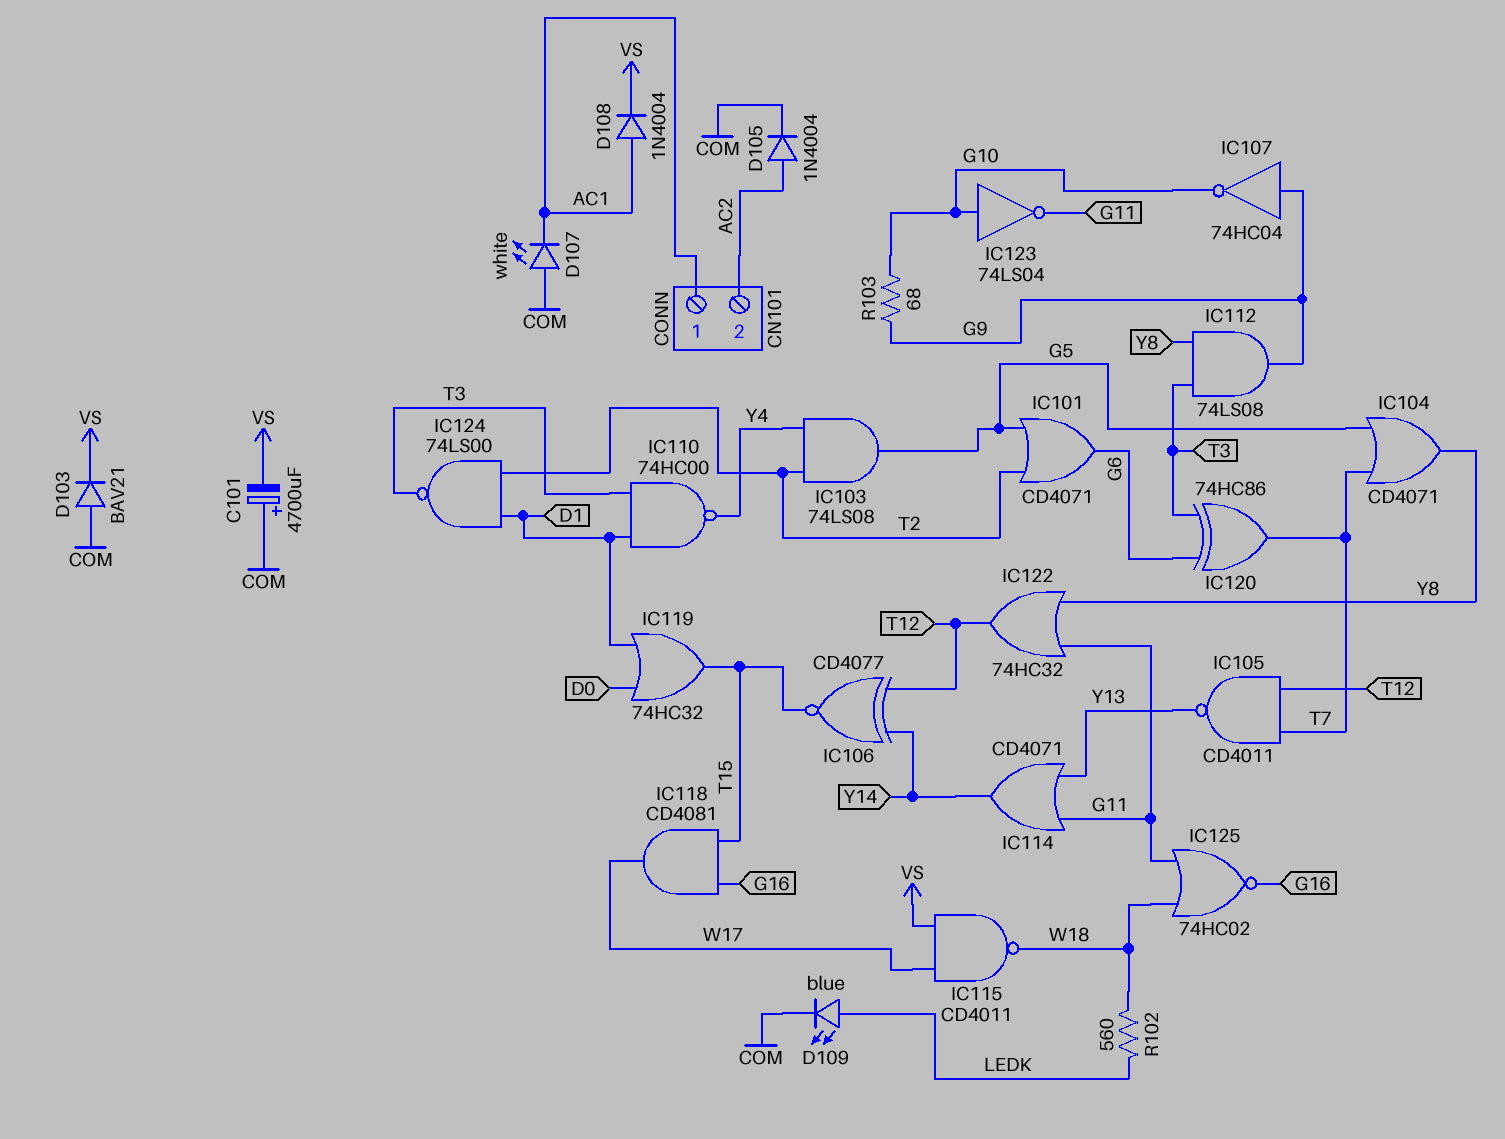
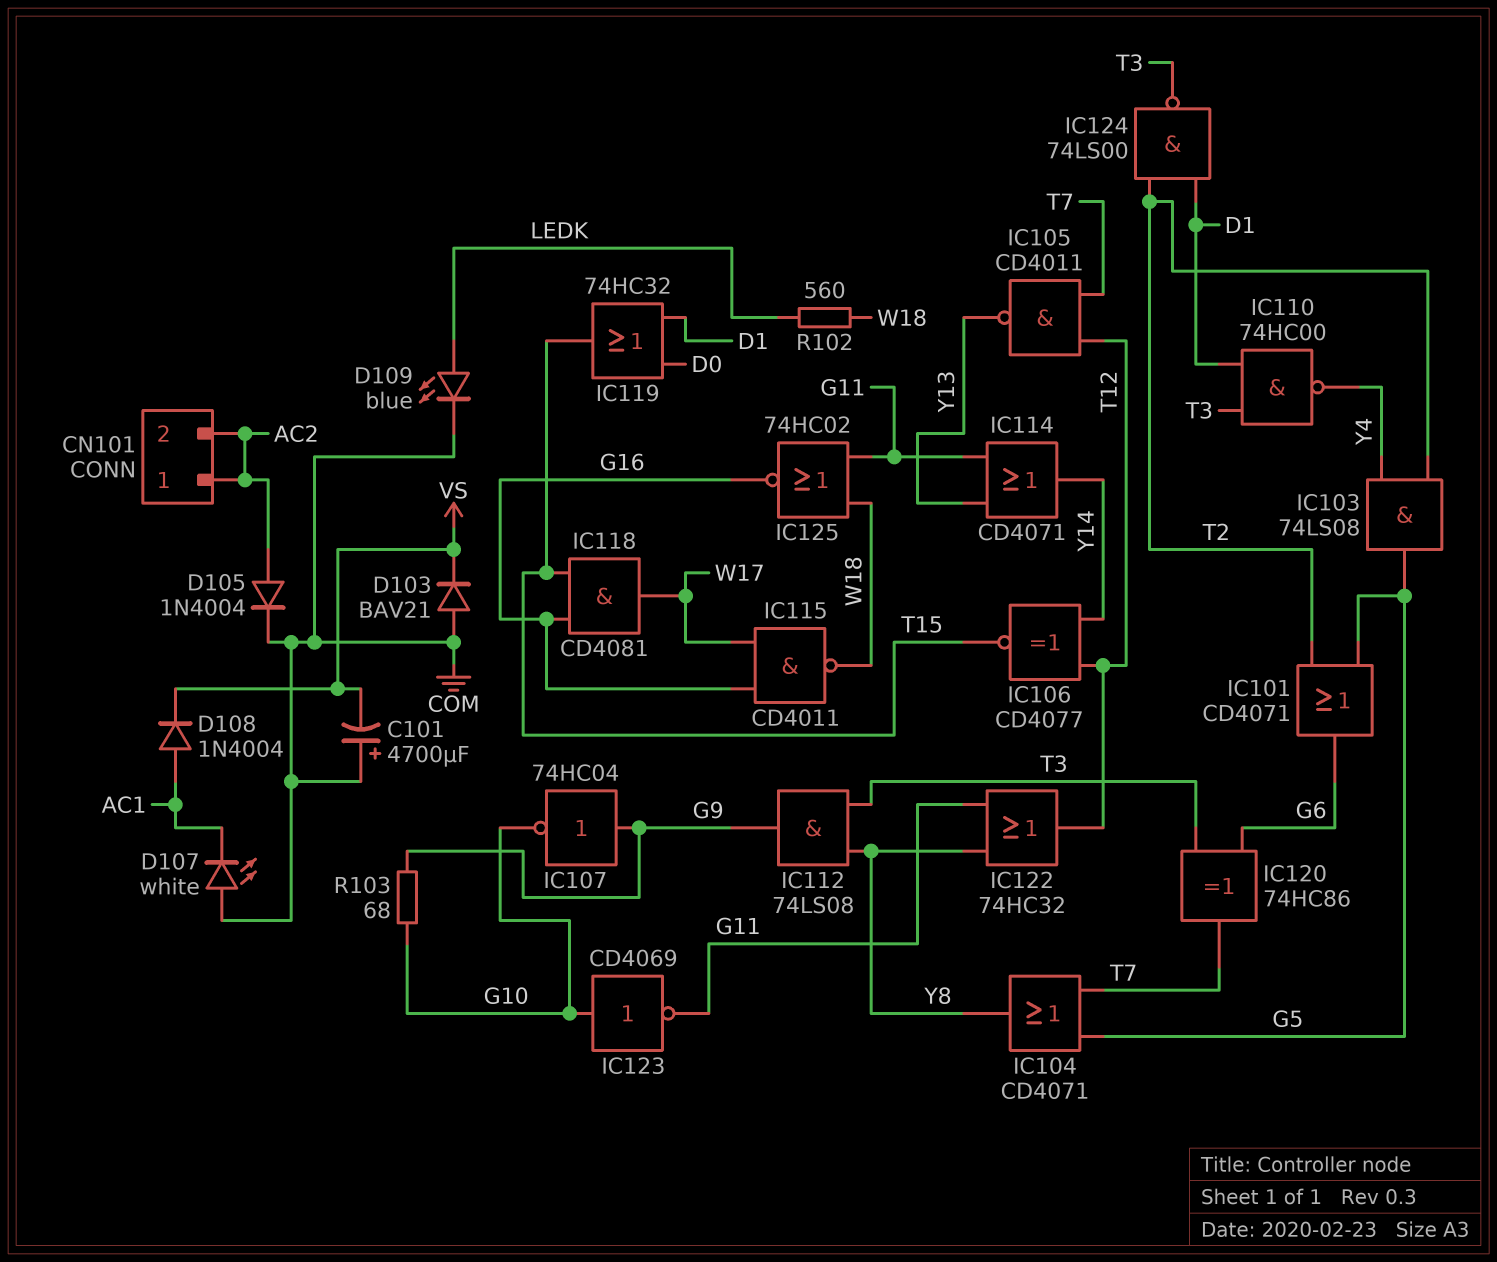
CN101 pin 1: AC1 -> AC2
IC115: NAND CD4011 (in VS, in W17, out W18) -> NAND CD4011 (in G16, in W17, out W18)
IC123: NOT 74LS04 (in G10, out G11) -> NOT CD4069 (in G10, out G11)

